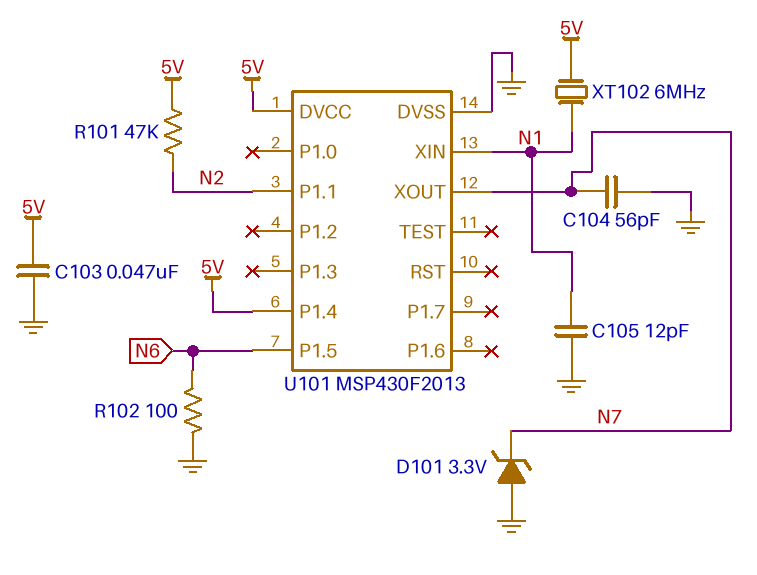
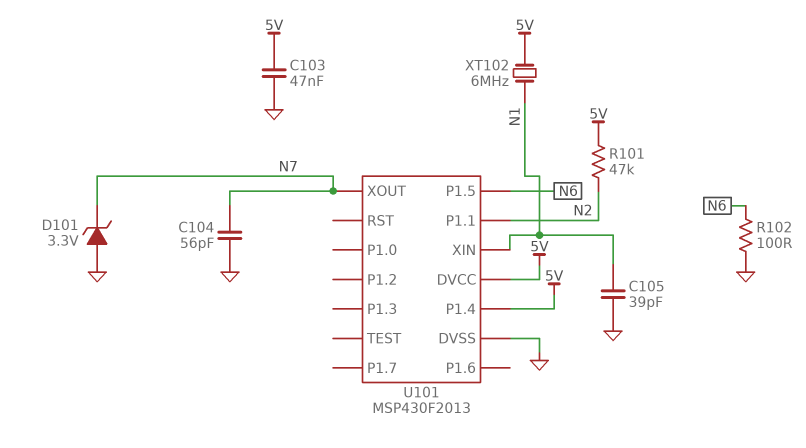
C105: 12pF (GND, N1) -> 39pF (GND, N1)

